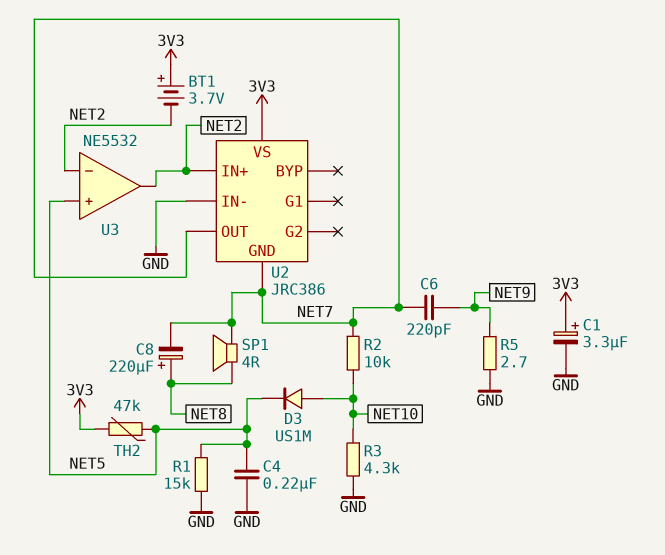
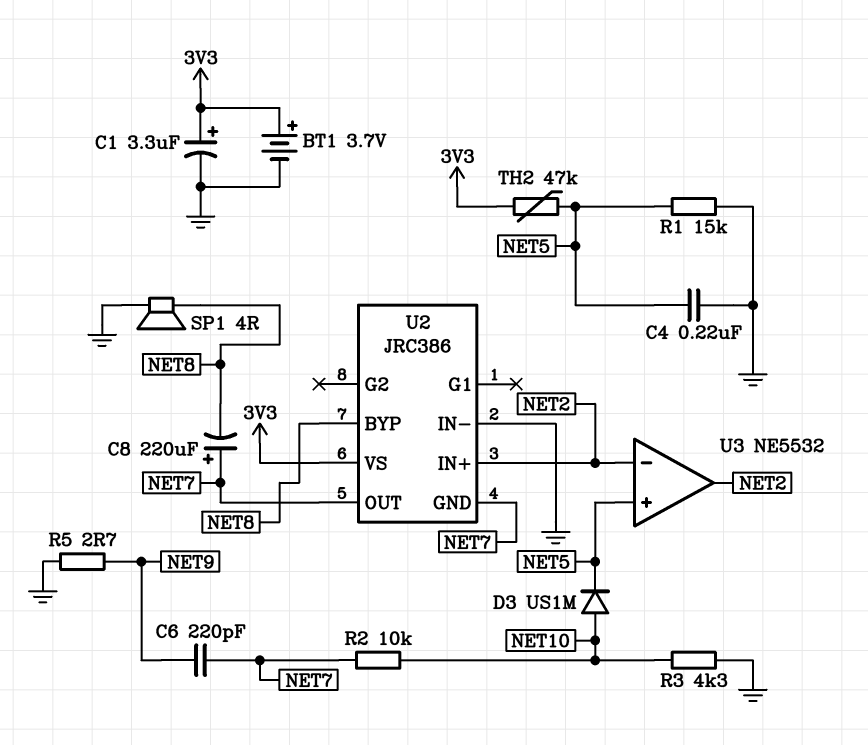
BT1: 3.7V (plus 3V3, minus NET2) -> 3.7V (plus 3V3, minus GND)
C8: 220uF (plus NET8, minus NET7) -> 220uF (plus NET7, minus NET8)
SP1: speaker 4R (NET7, NET8) -> speaker 4R (GND, NET8)
U2 pin BYP: none -> NET8

